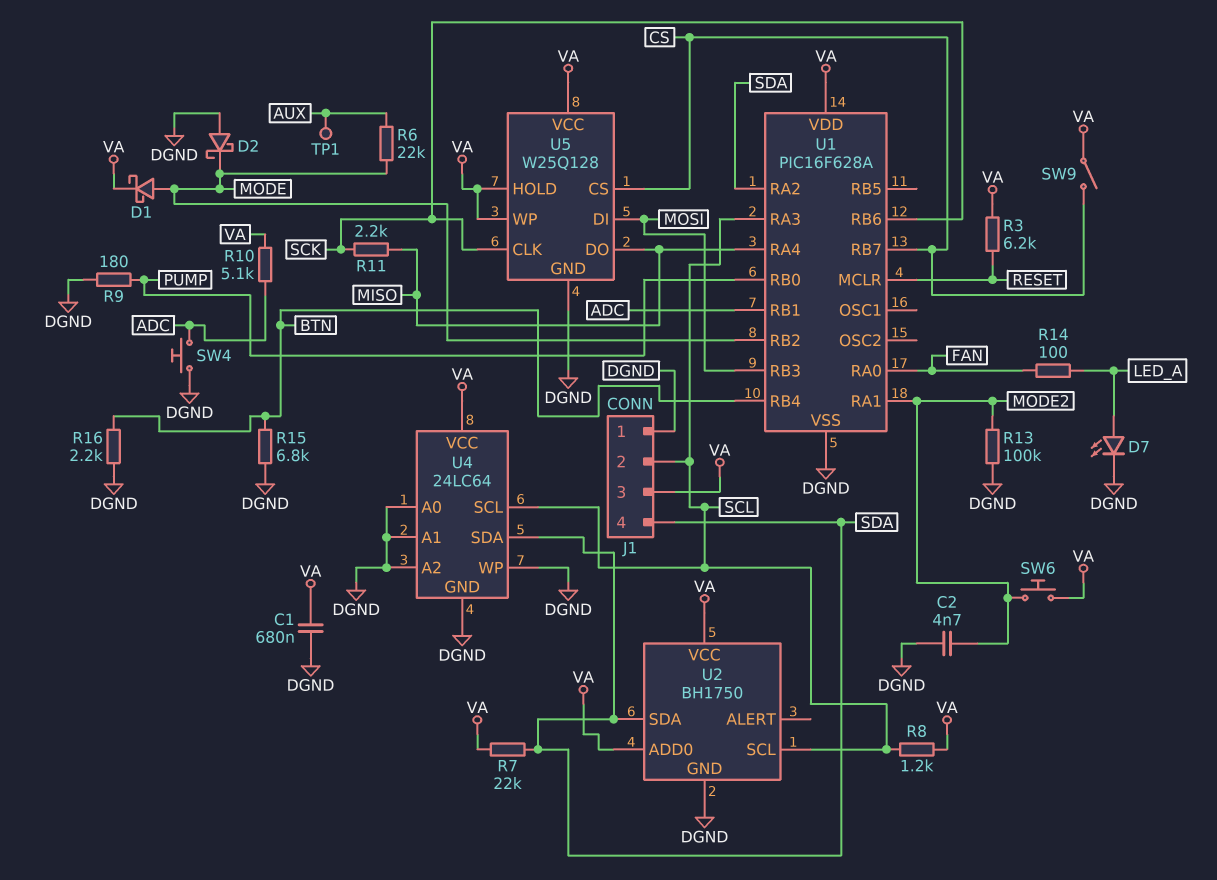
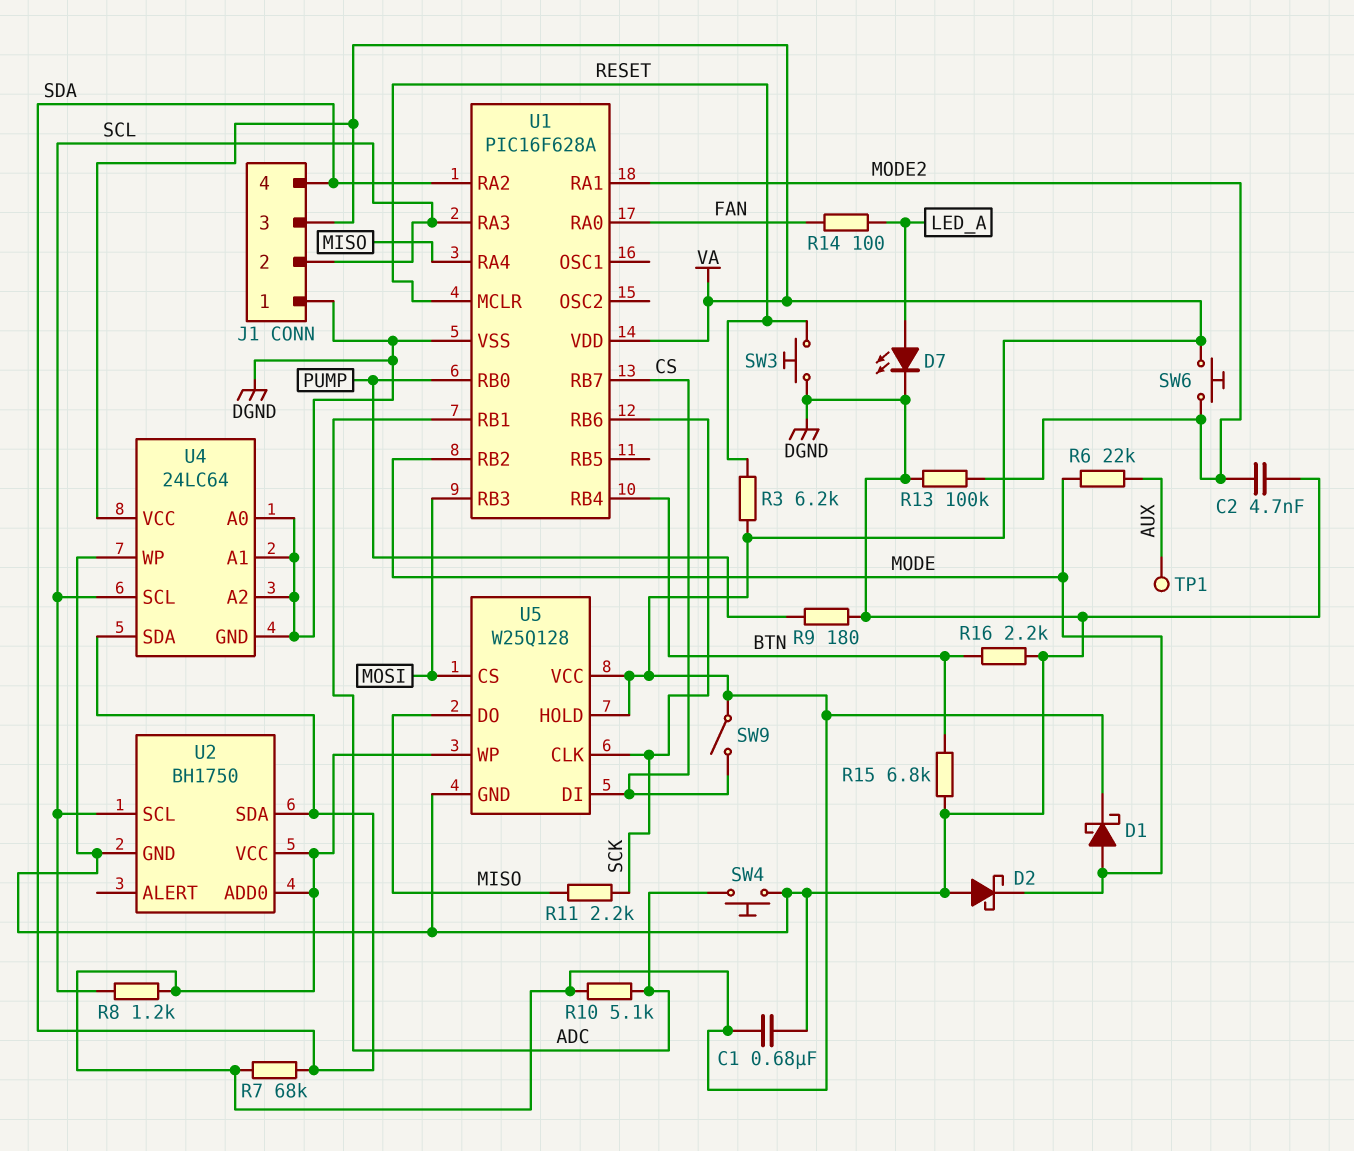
R7: 22k (SDA, VA) -> 68k (SDA, VA)
SW3: none -> button (DGND, RESET)
U5 pin CS: CS -> MOSI
U5 pin DI: MOSI -> CS

